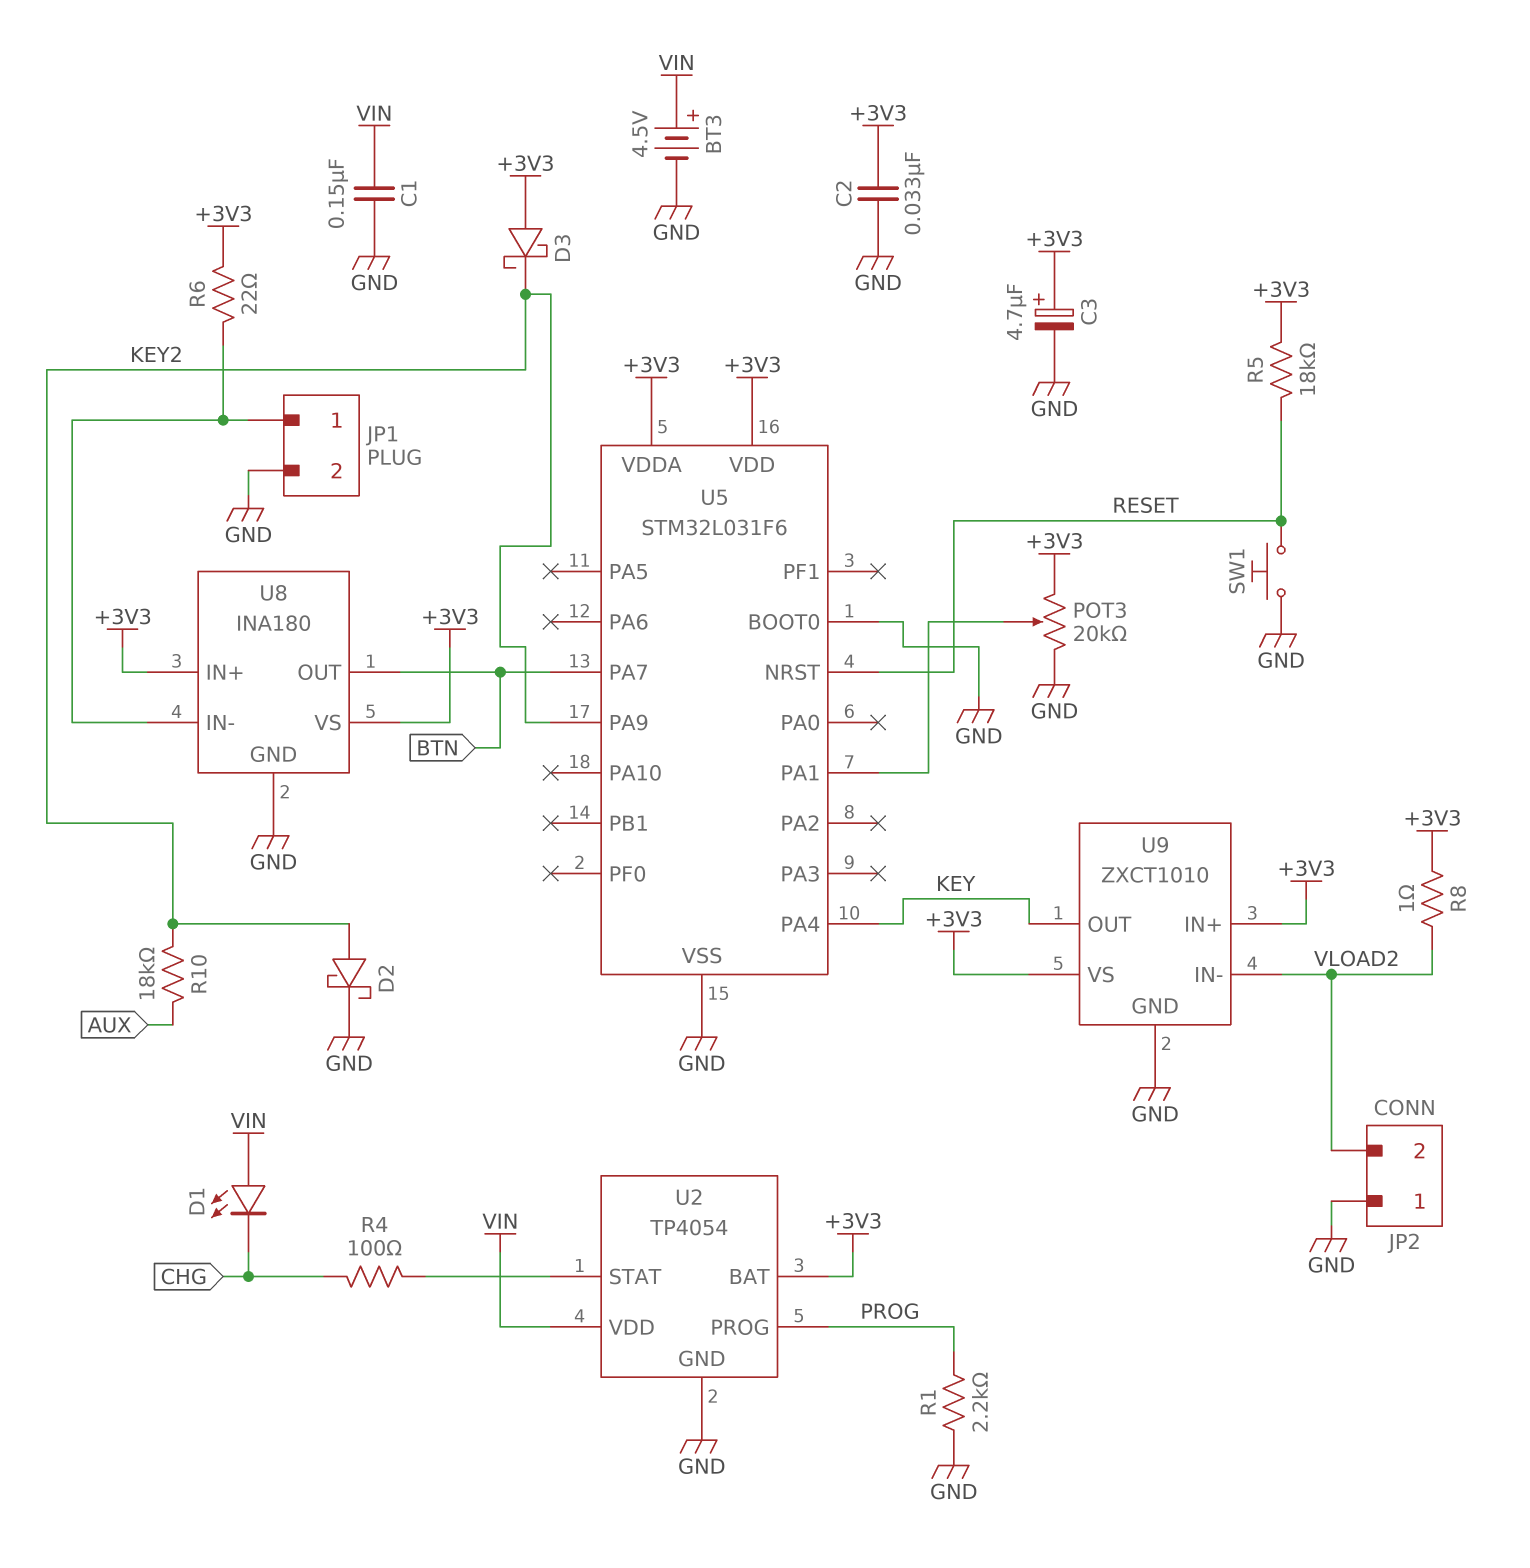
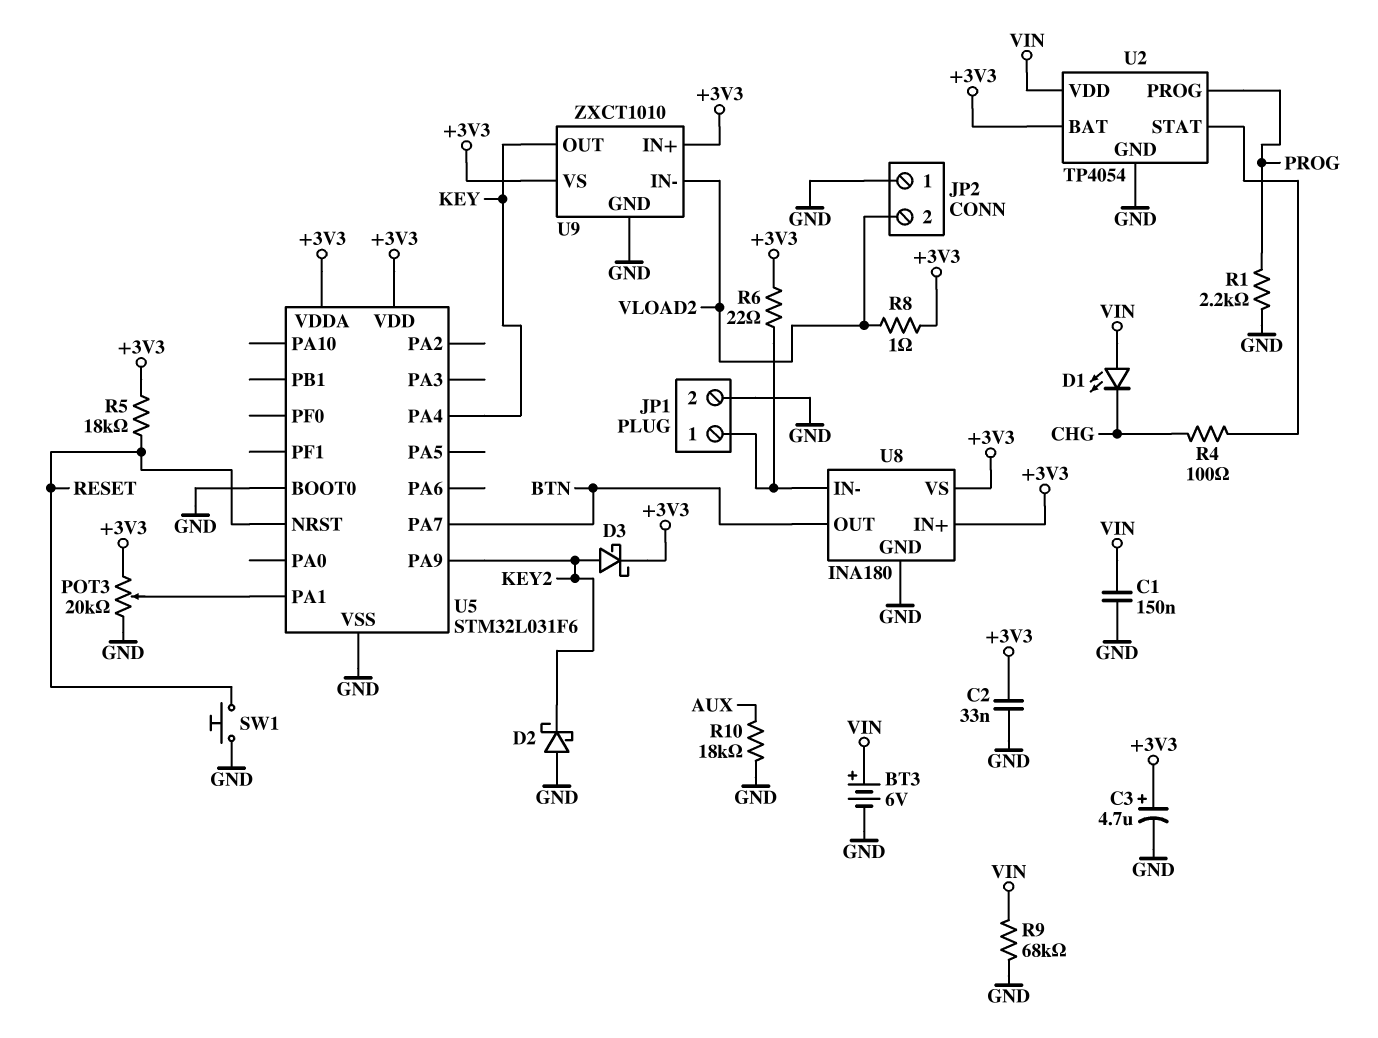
BT3: 4.5V (plus VIN, minus GND) -> 6V (plus VIN, minus GND)
D2: schottky (A KEY2, K GND) -> schottky (A GND, K KEY2)
D3: schottky (A +3V3, K KEY2) -> schottky (A KEY2, K +3V3)
R9: none -> 68k (GND, VIN)
R10: 18k (AUX, KEY2) -> 18k (AUX, GND)

